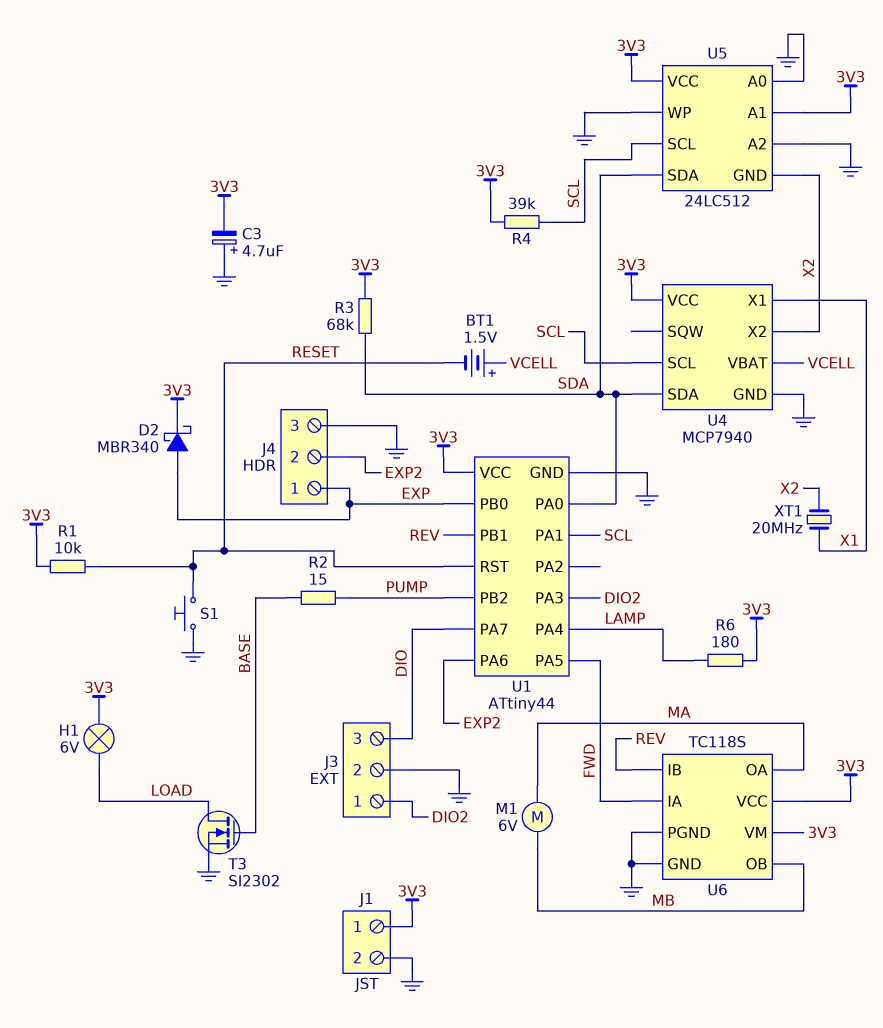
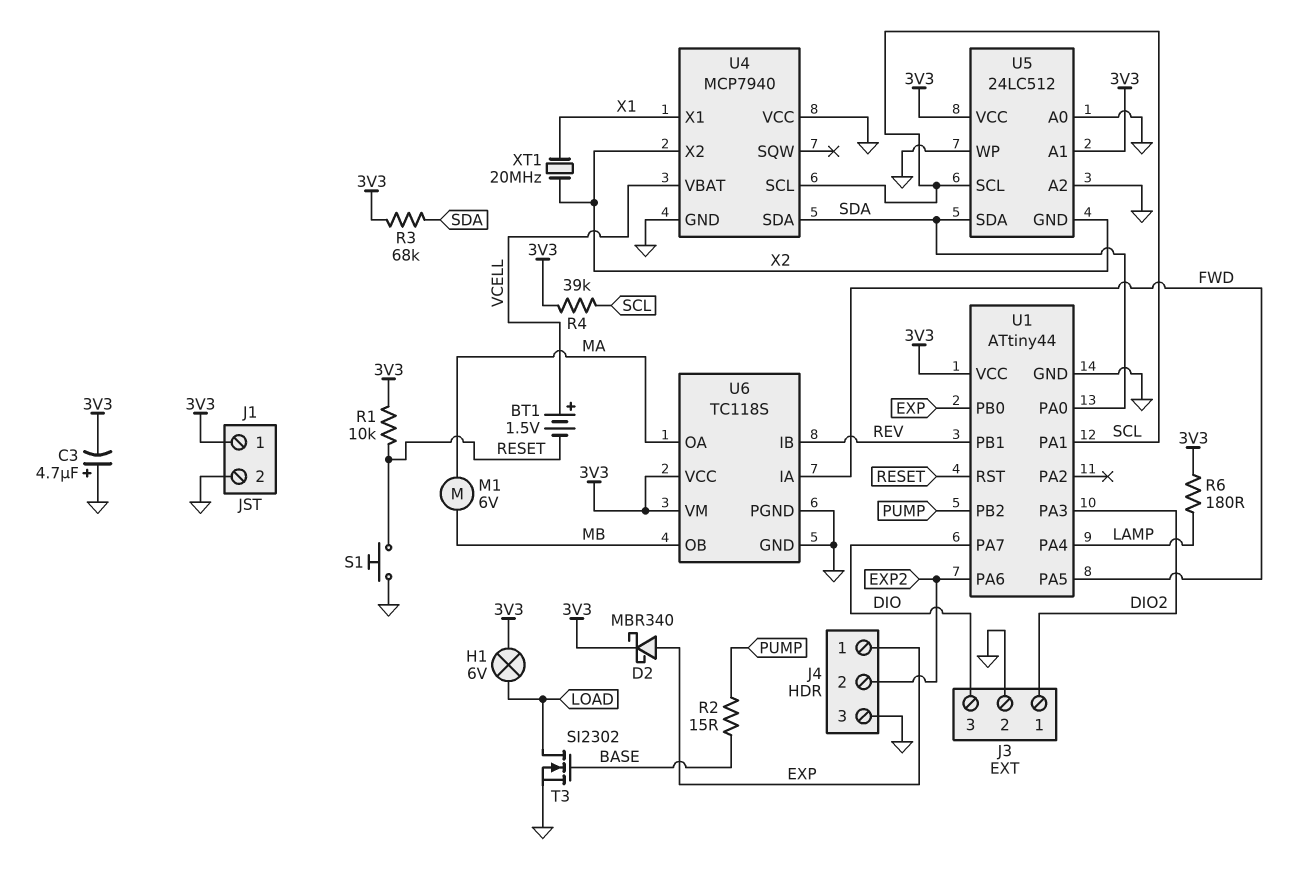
U4 pin VCC: 3V3 -> GND

